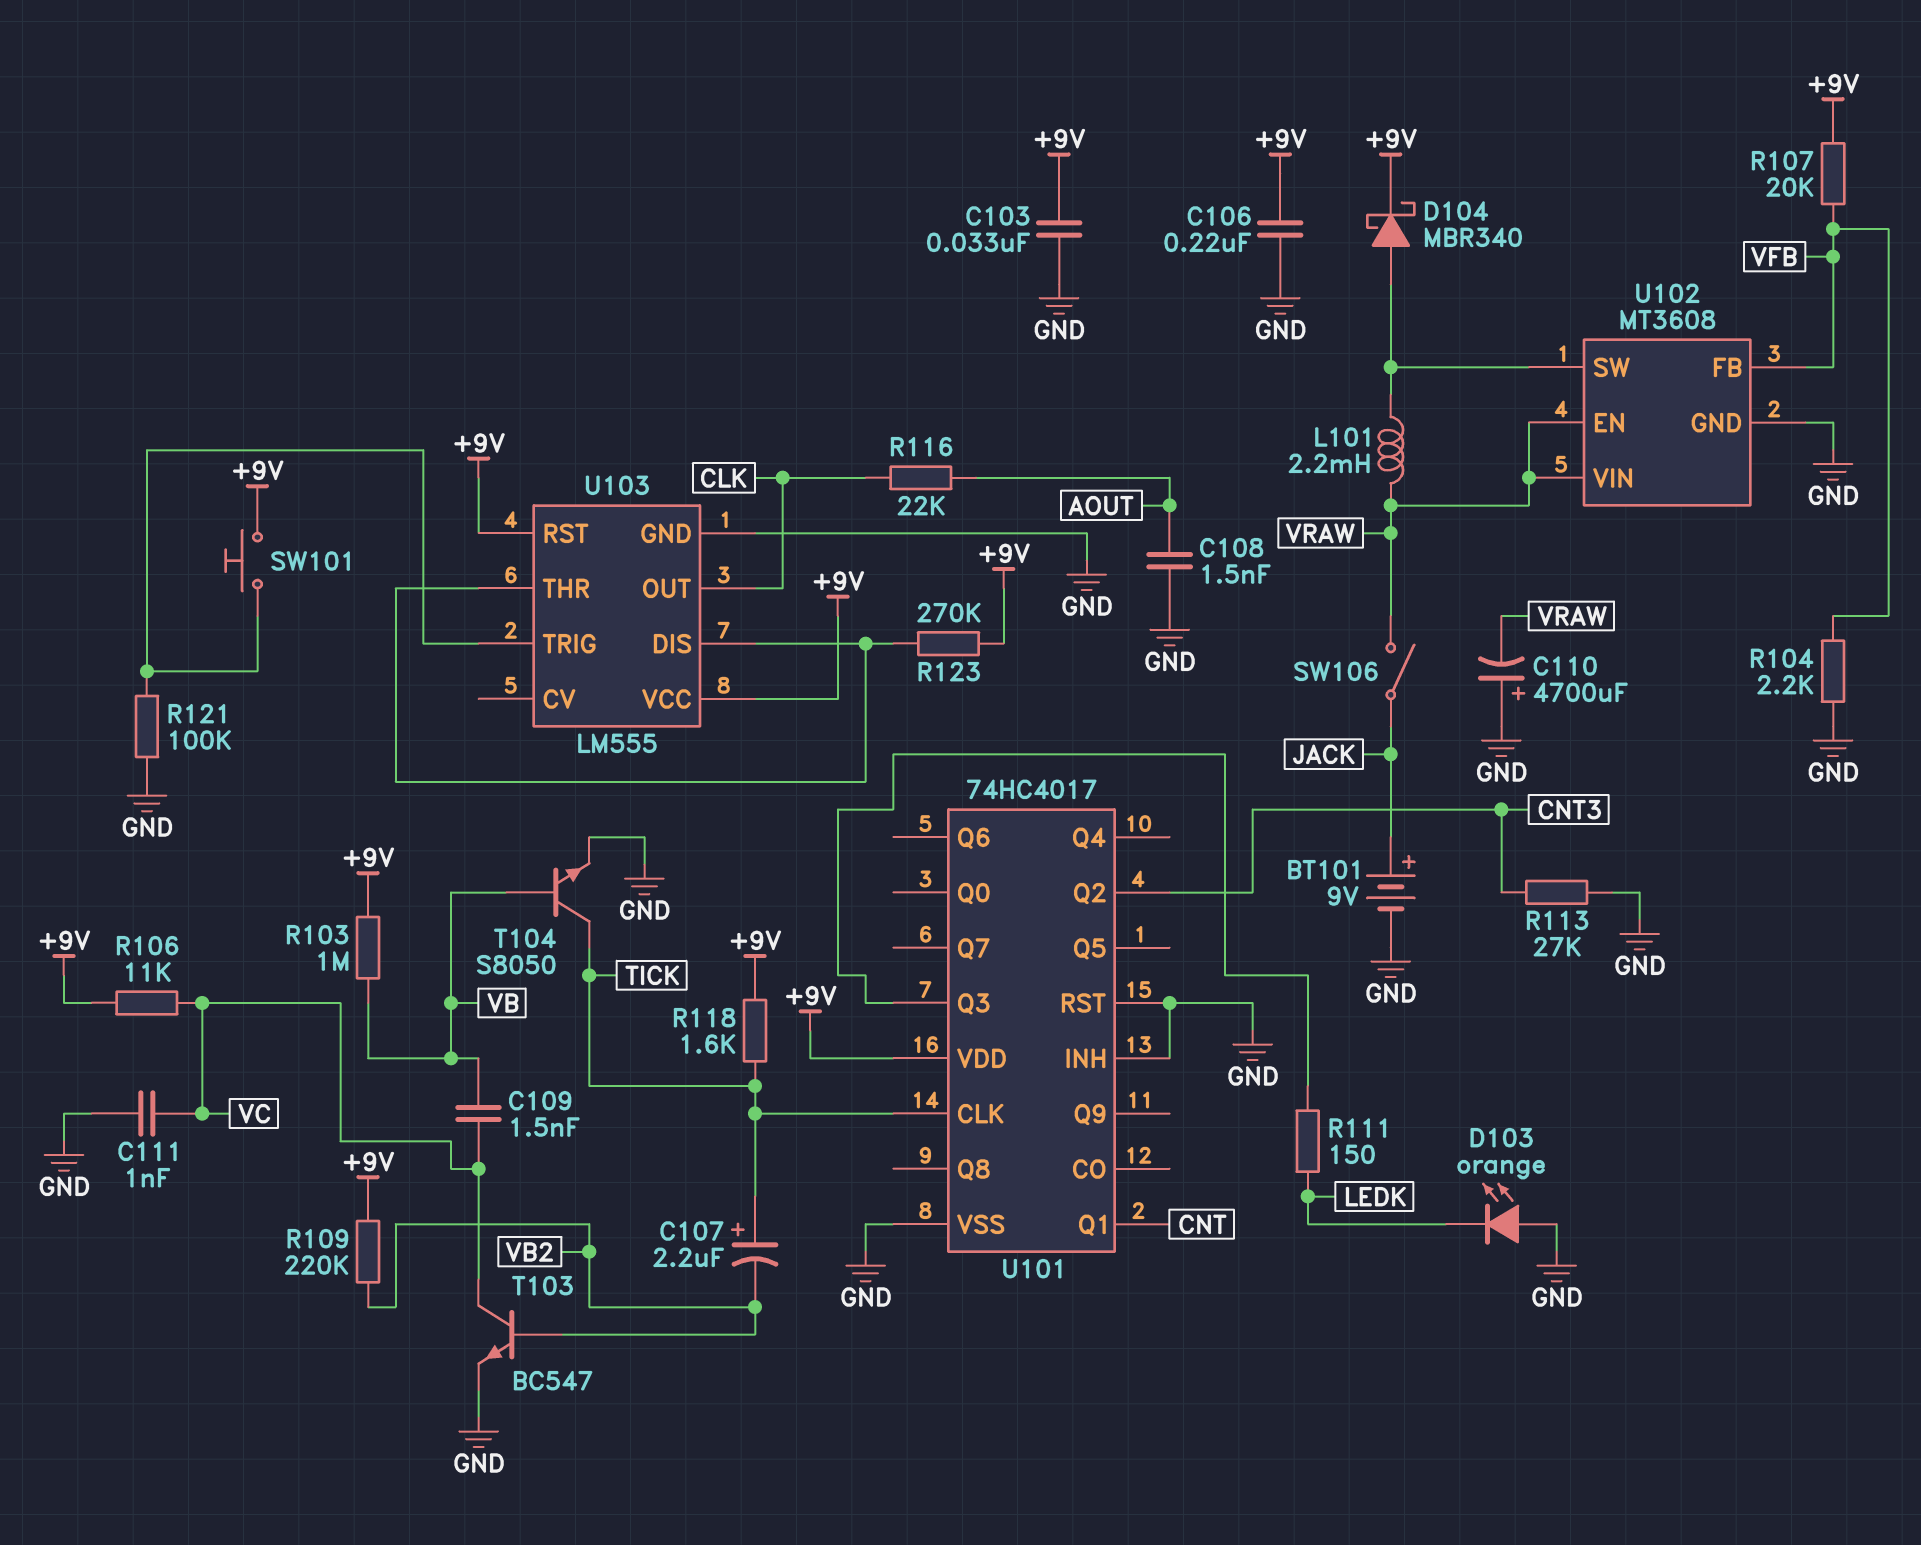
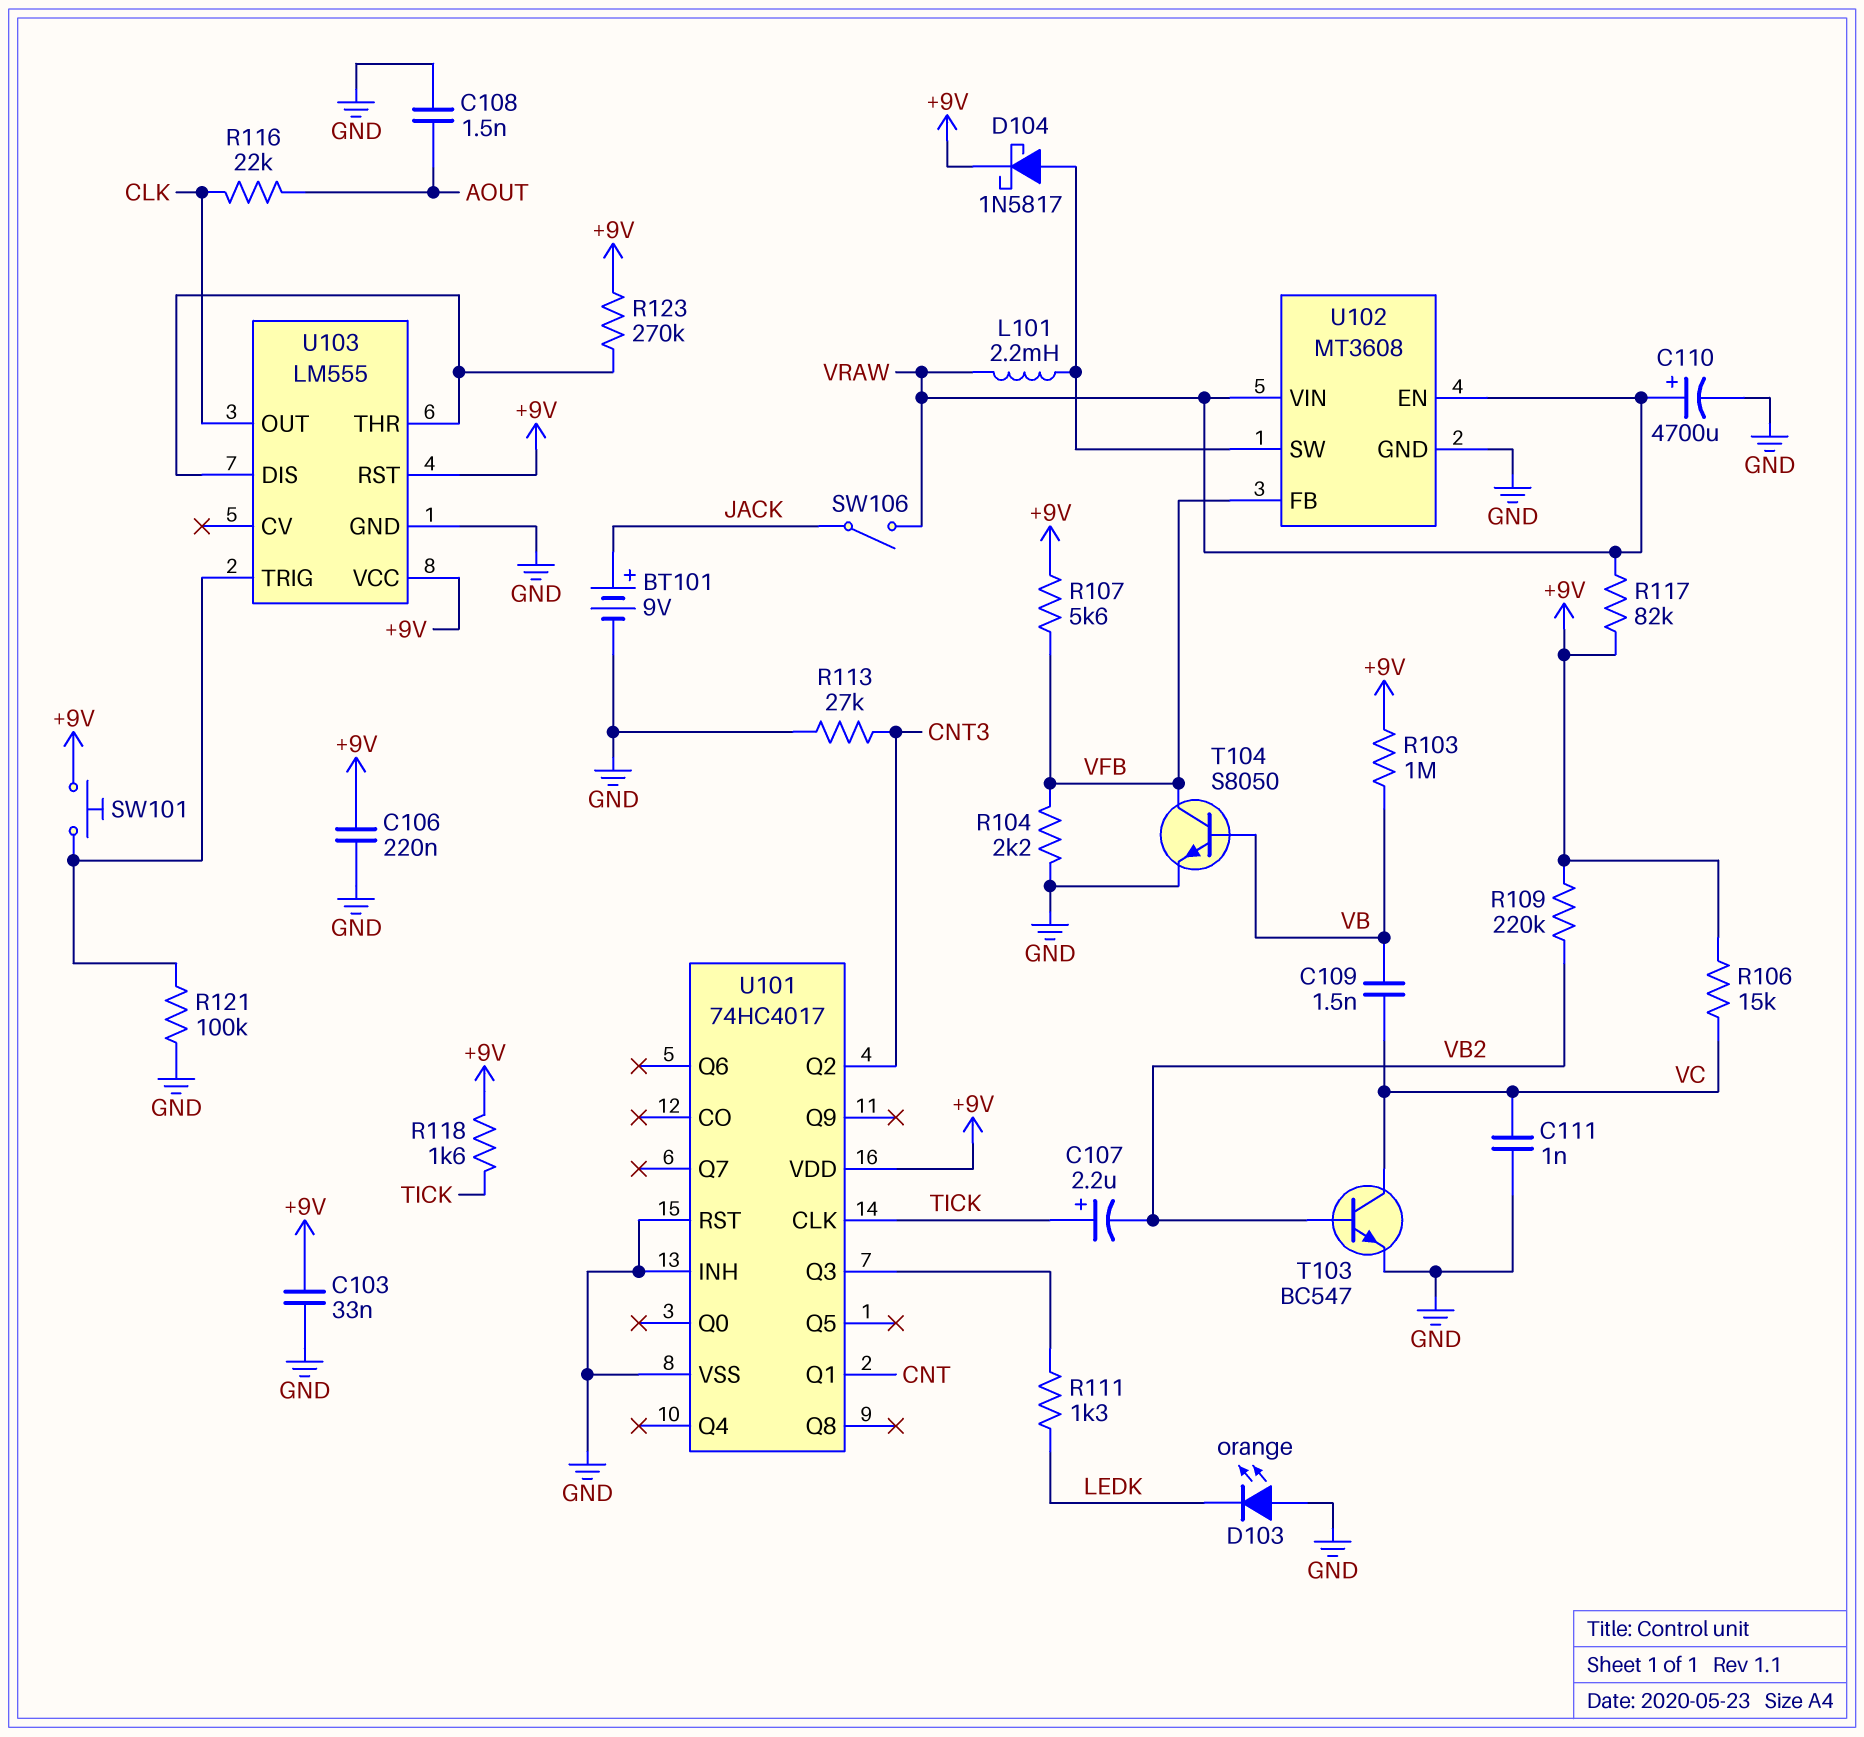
C110: 4700uF (plus GND, minus VRAW) -> 4700uF (plus VRAW, minus GND)
D104: schottky MBR340 (A U102/SW, K +9V) -> schottky 1N5817 (A U102/SW, K +9V)
R106: 11k (+9V, VC) -> 15k (+9V, VC)
R107: 20k (+9V, VFB) -> 5.6k (+9V, VFB)
R111: 150 (LEDK, U101/Q3) -> 1.3k (LEDK, U101/Q3)
R117: none -> 82k (+9V, VRAW)
T104: NPN S8050 (B VB, C TICK, E GND) -> NPN S8050 (B VB, C VFB, E GND)

